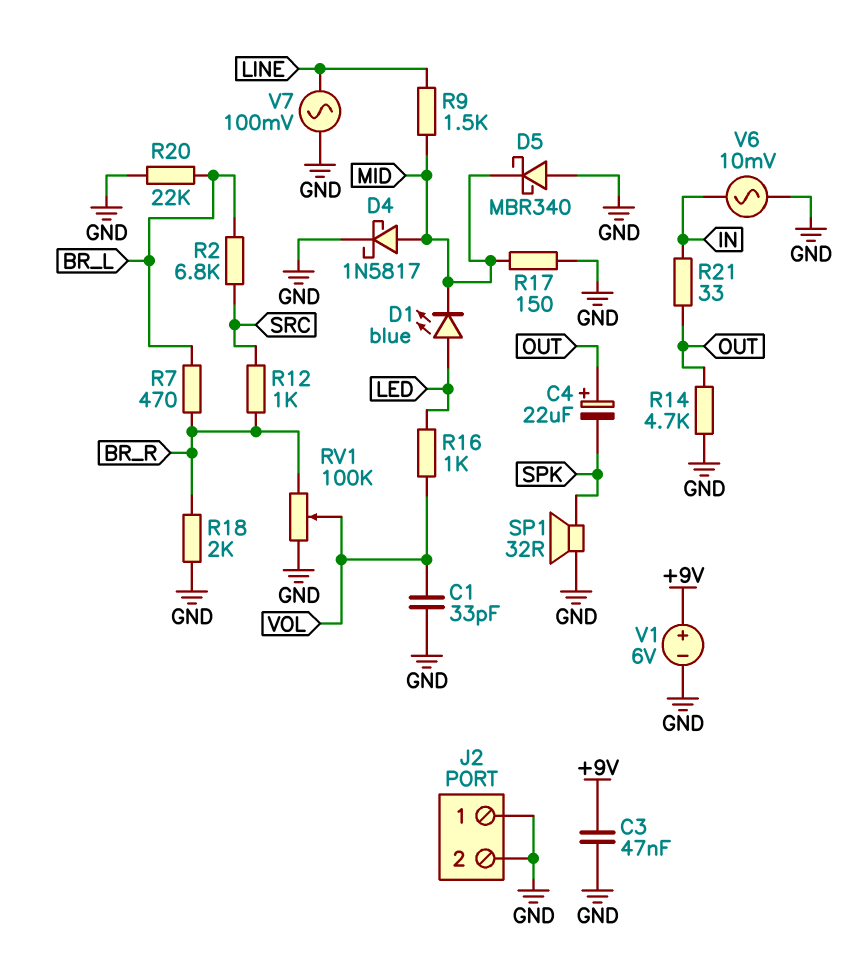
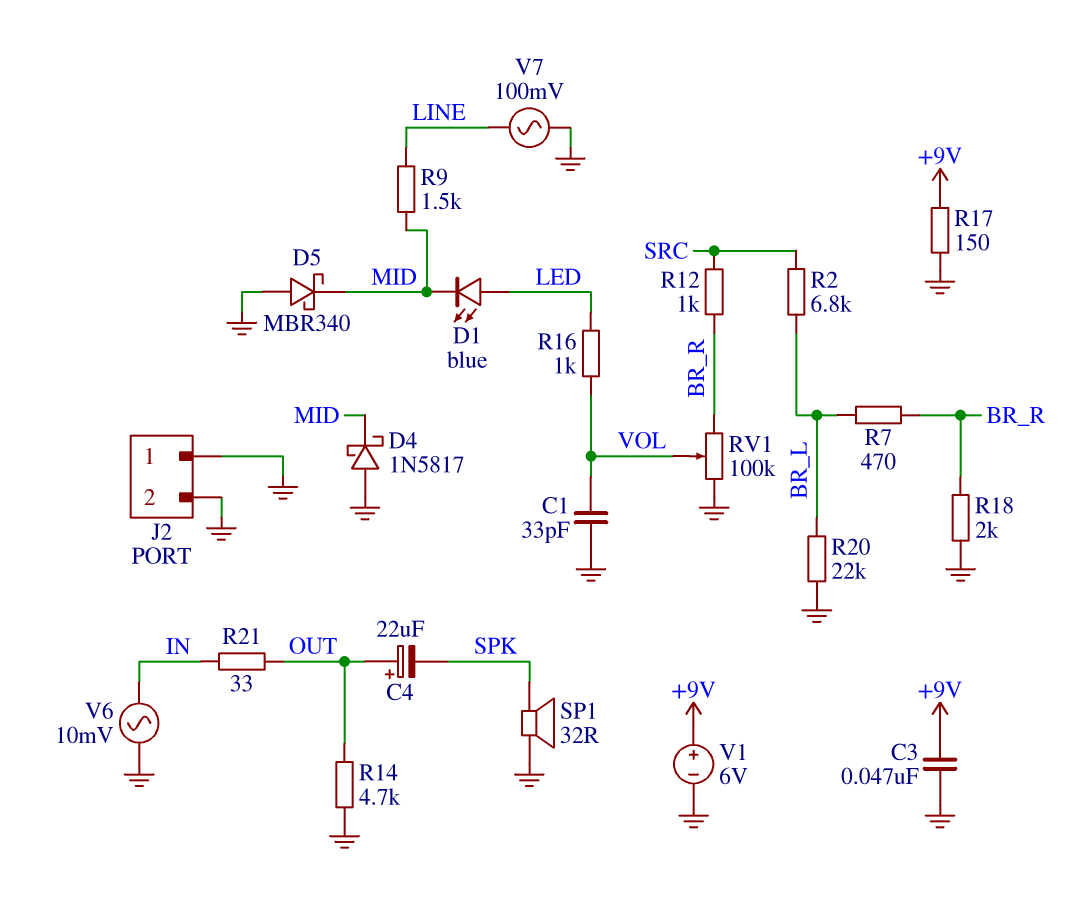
D4: schottky 1N5817 (A MID, K GND) -> schottky 1N5817 (A GND, K MID)
R17: 150 (GND, MID) -> 150 (+9V, GND)

